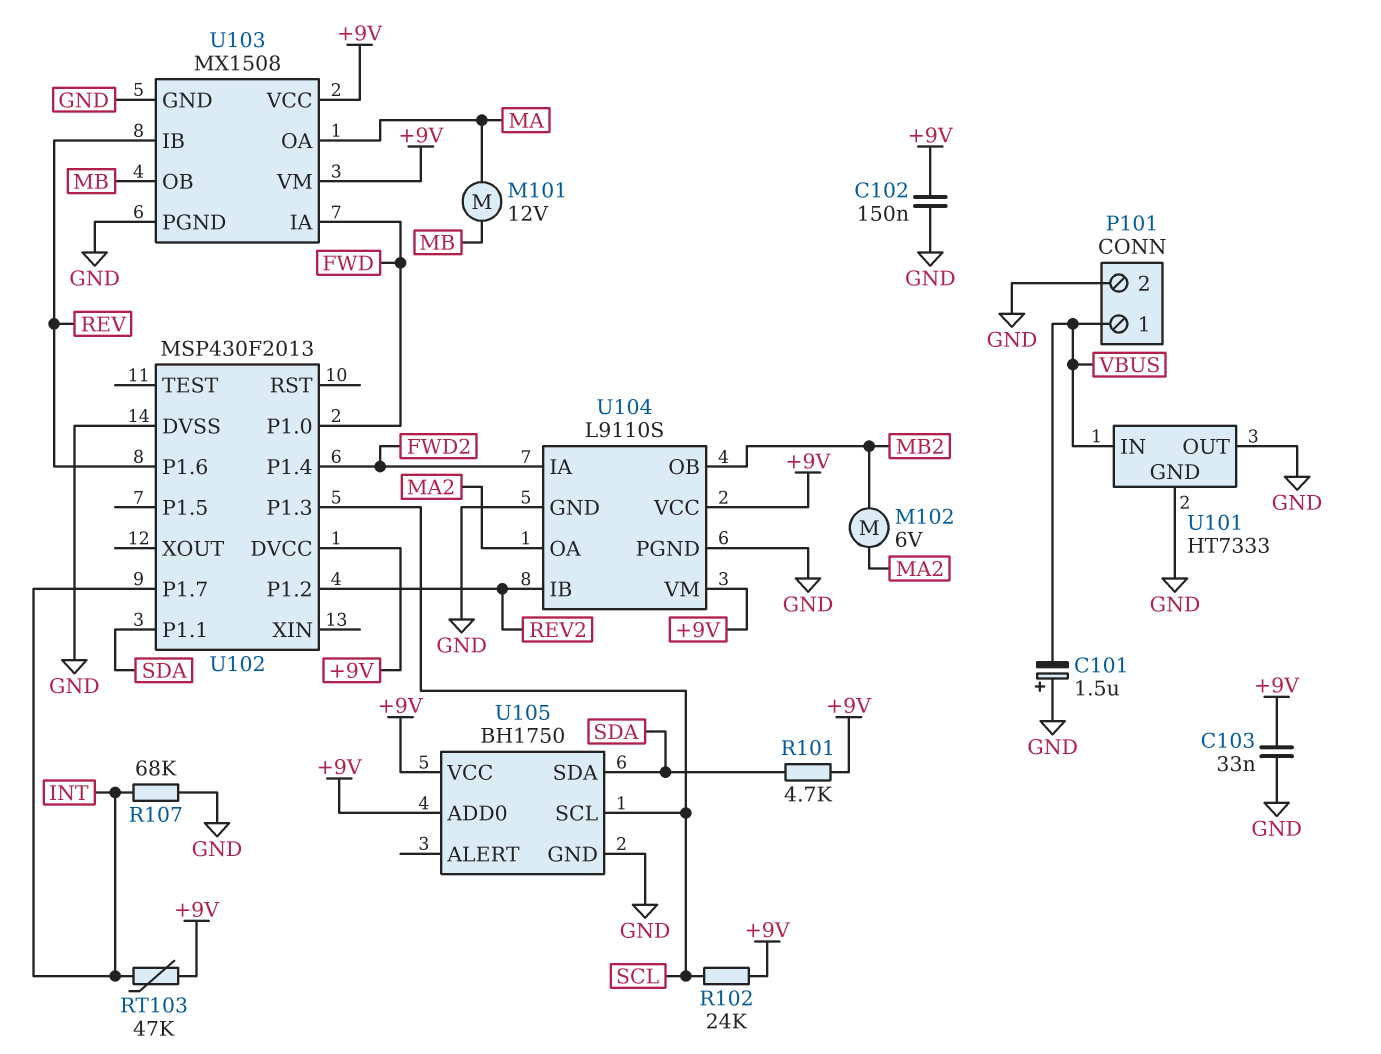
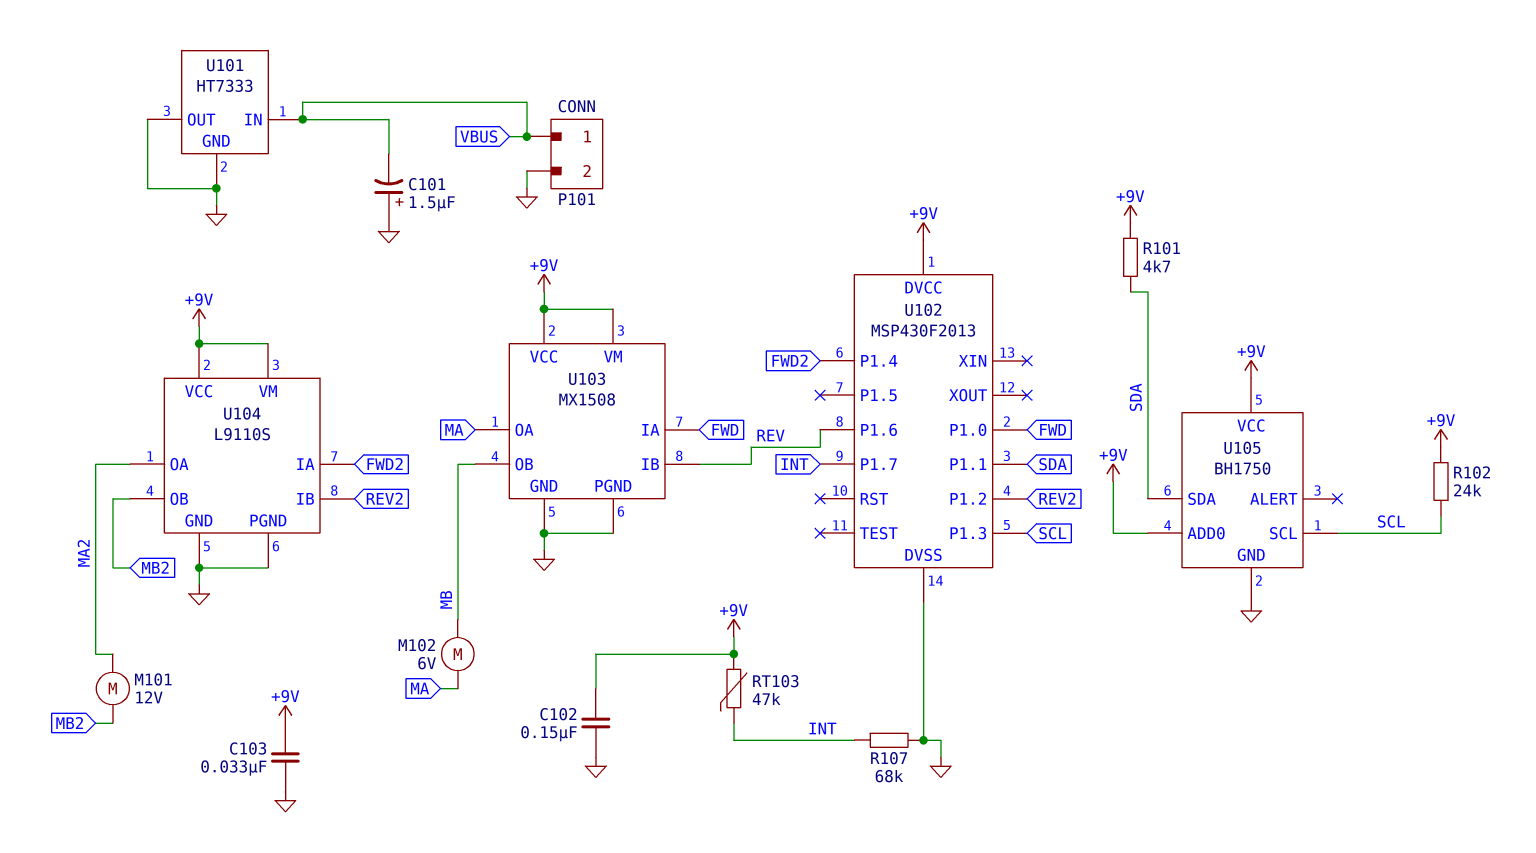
M101: motor 12V (MA, MB) -> motor 12V (MA2, MB2)
M102: motor 6V (MA2, MB2) -> motor 6V (MA, MB)

